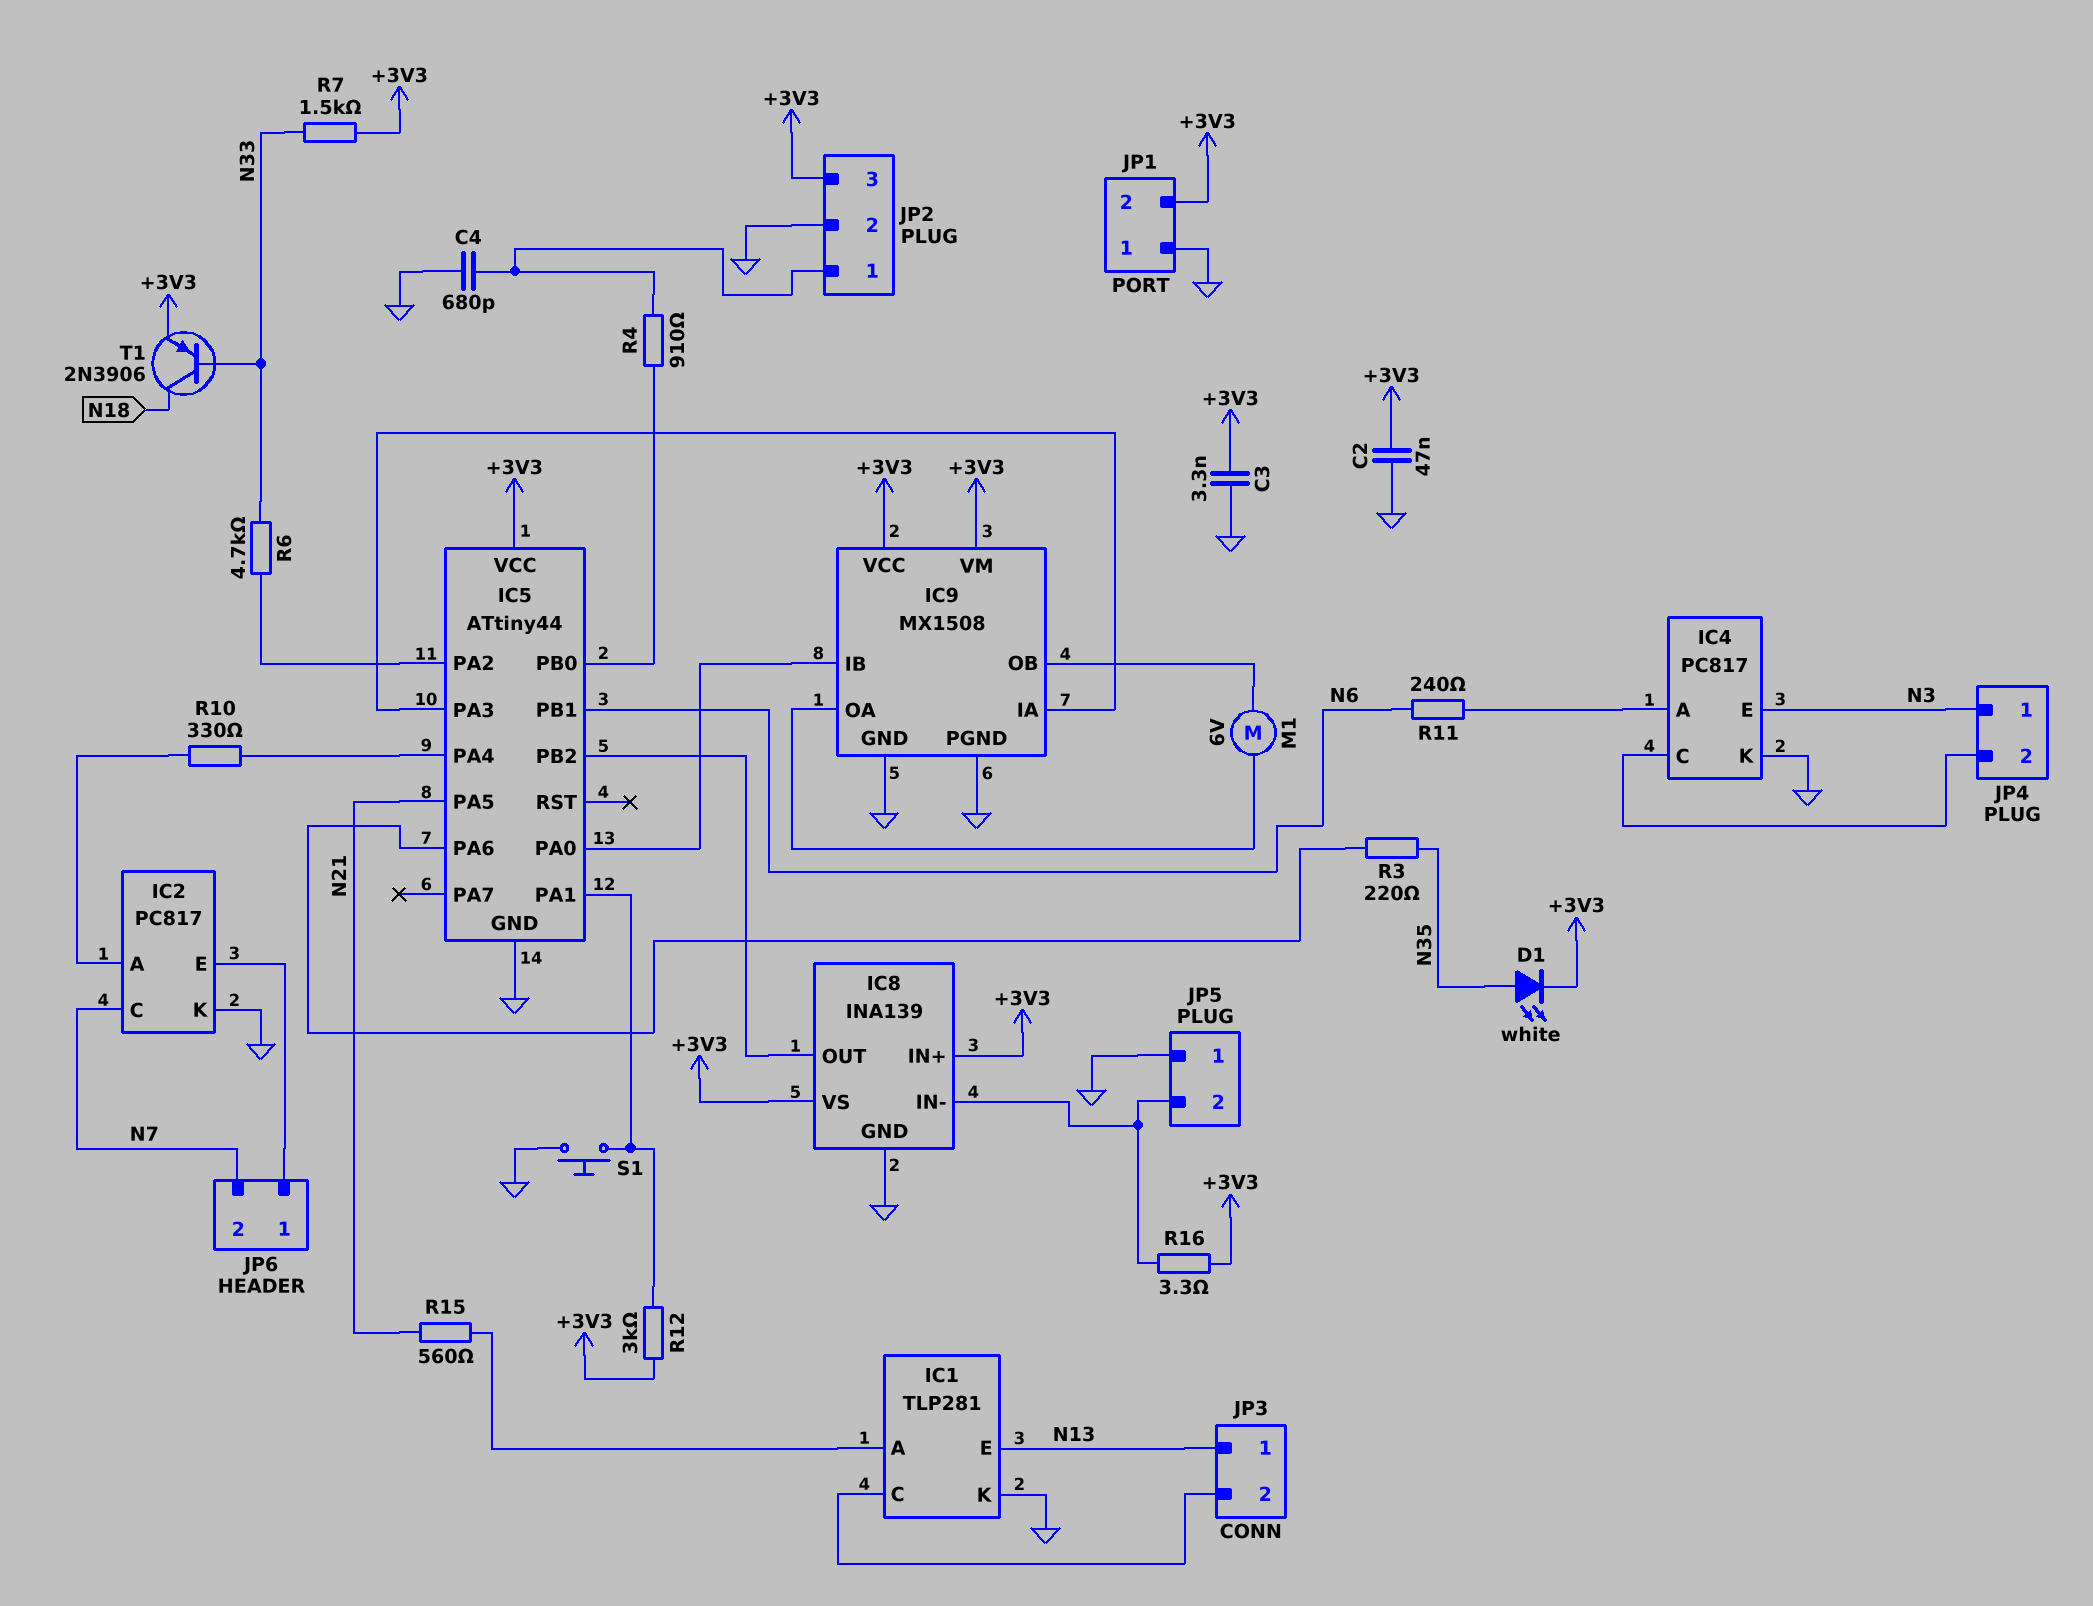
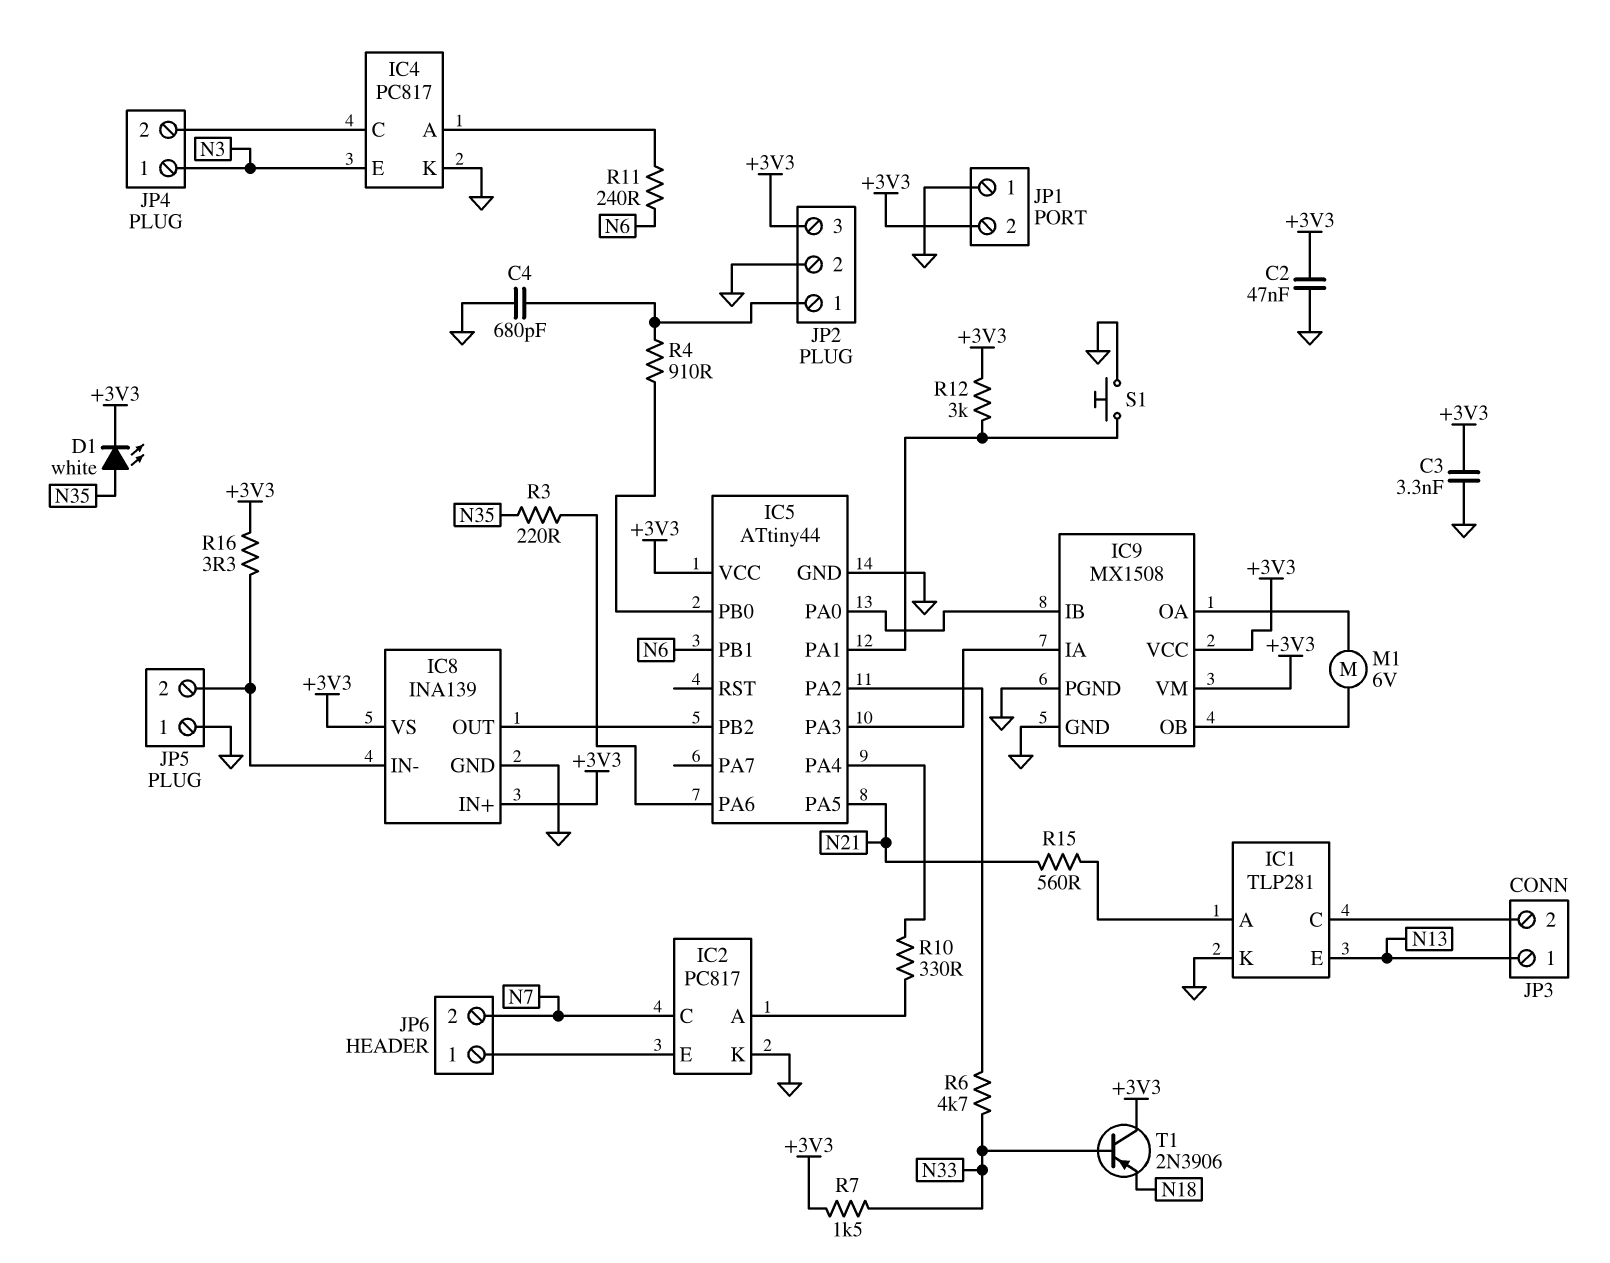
T1: PNP 2N3906 (B N33, C N18, E +3V3) -> PNP 2N3906 (B N33, C +3V3, E N18)

